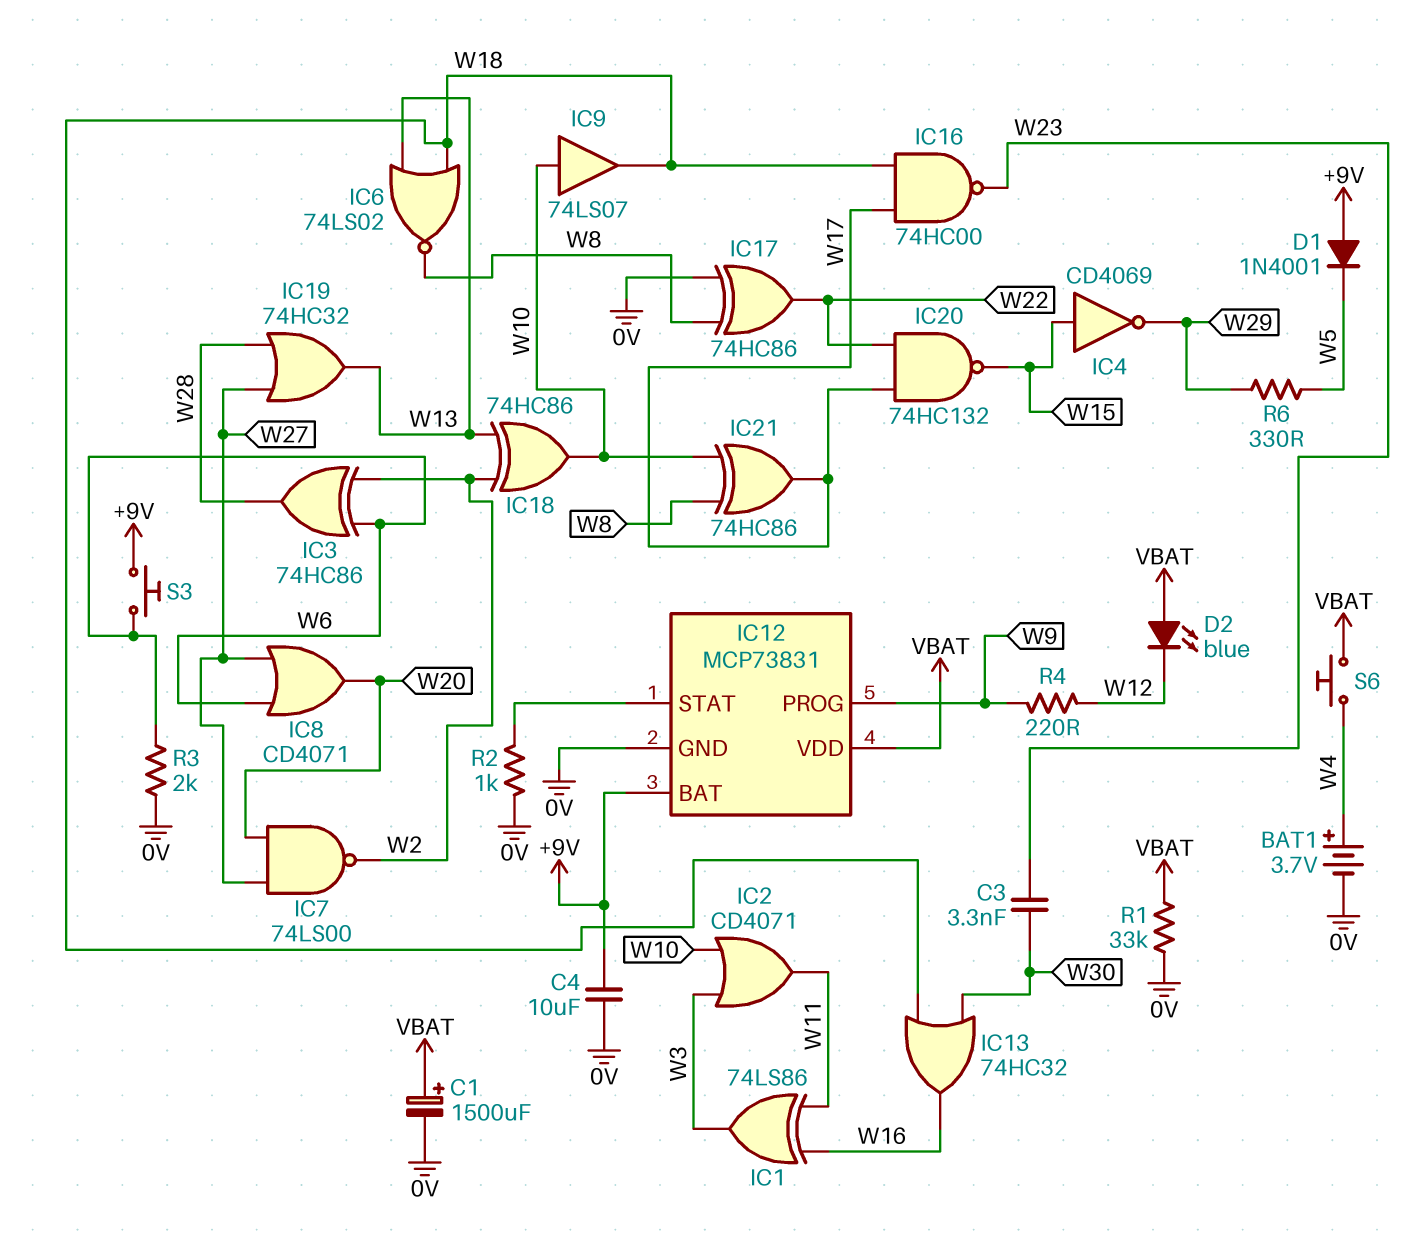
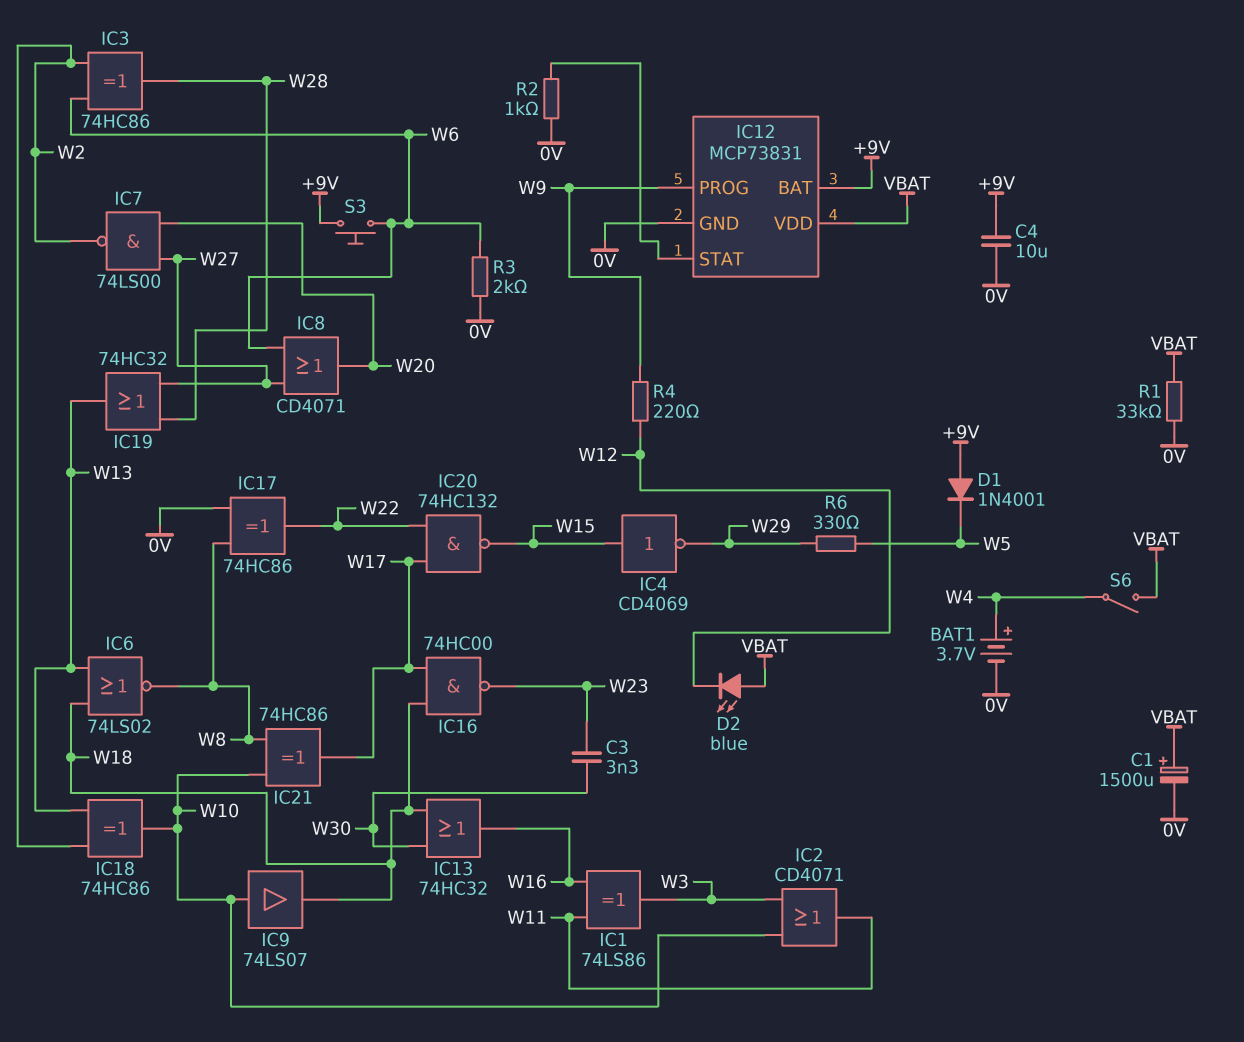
S6: button (VBAT, W4) -> switch (VBAT, W4)

